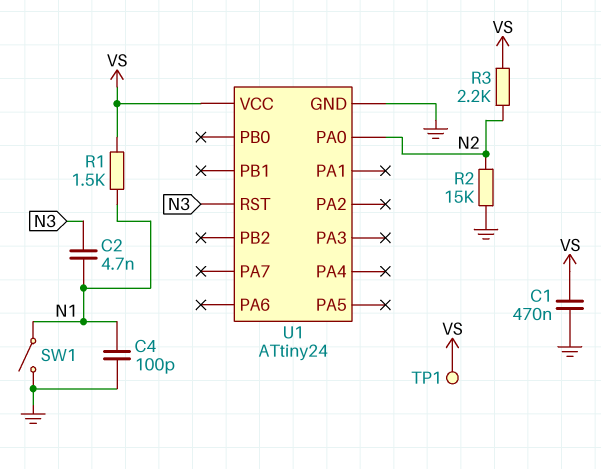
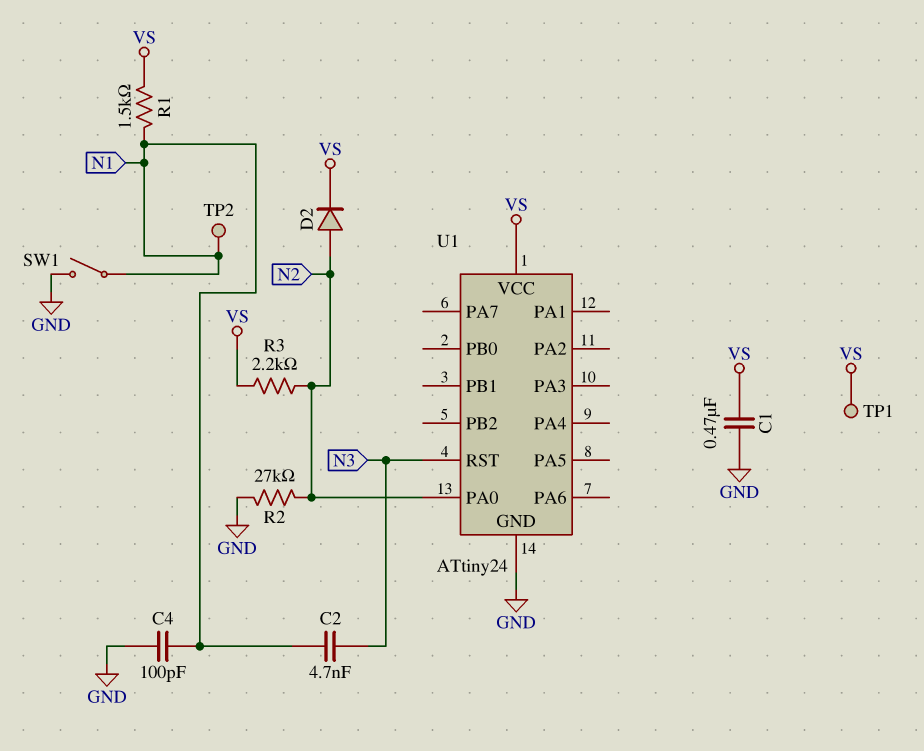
D2: none -> diode (A N2, K VS)
R2: 15k (GND, N2) -> 27k (GND, N2)
TP2: none -> test point (N1)

